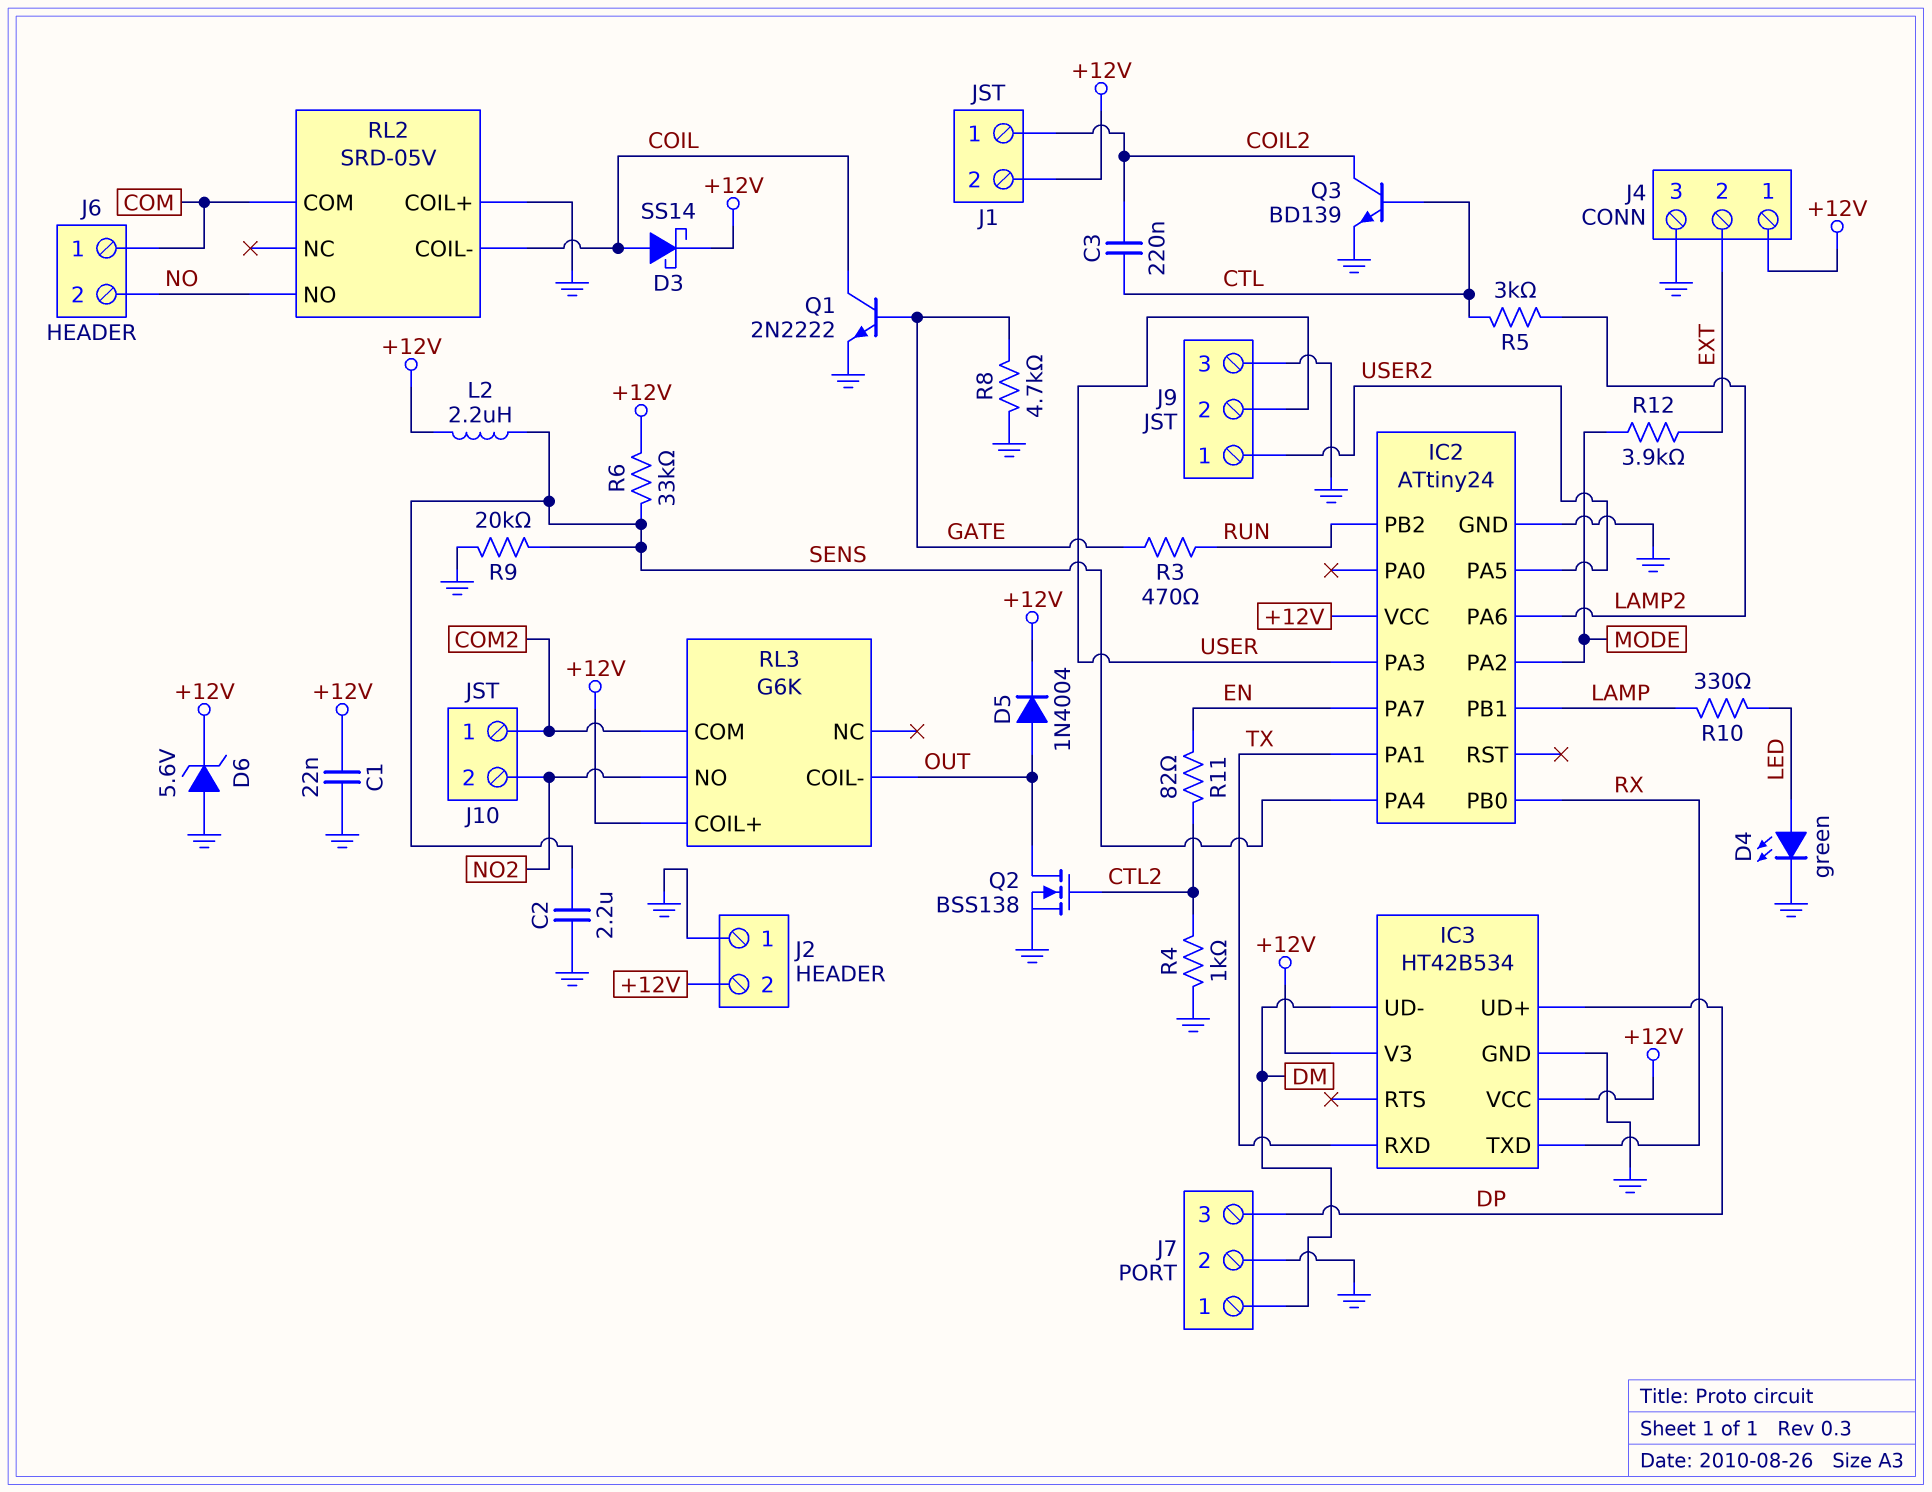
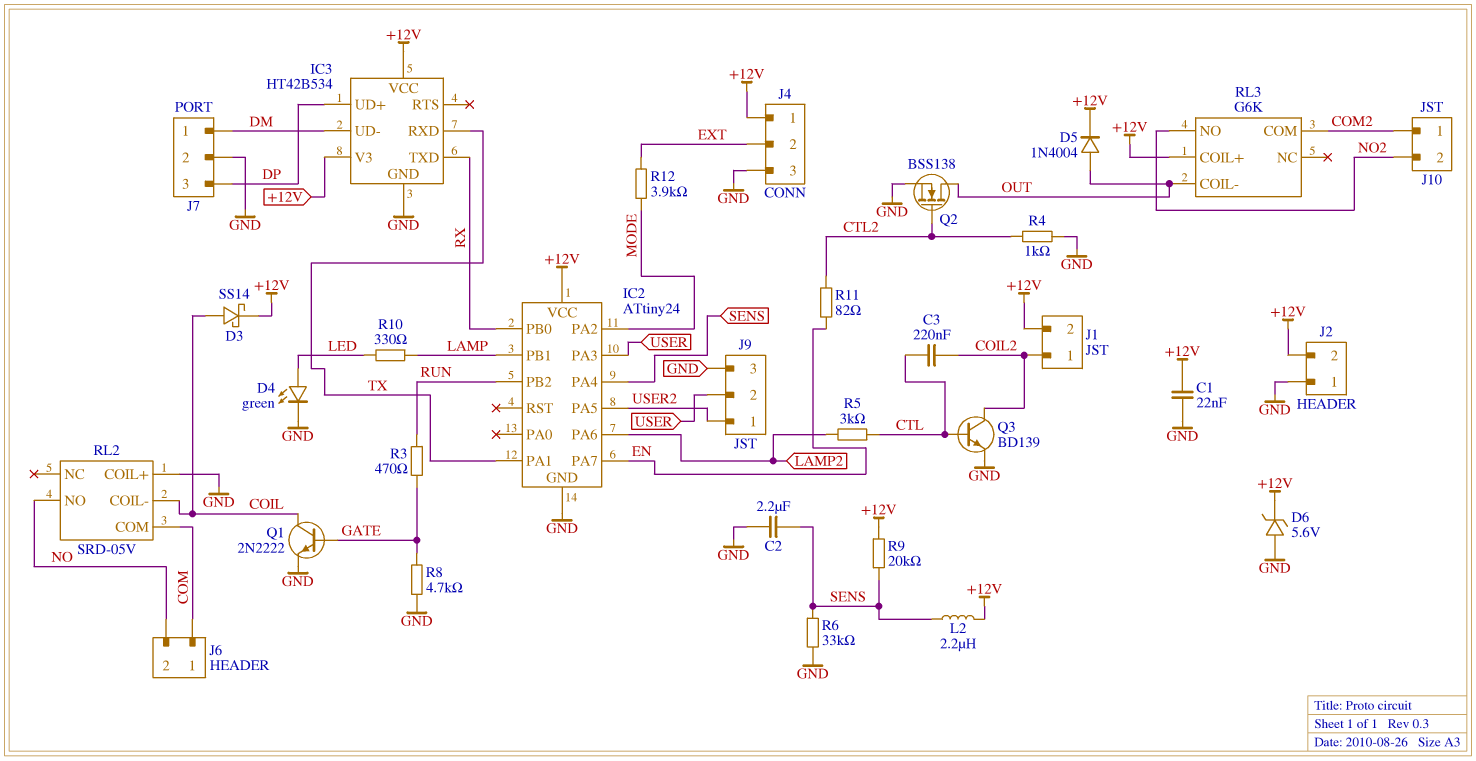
R6: 33k (+12V, SENS) -> 33k (GND, SENS)
R9: 20k (GND, SENS) -> 20k (+12V, SENS)

